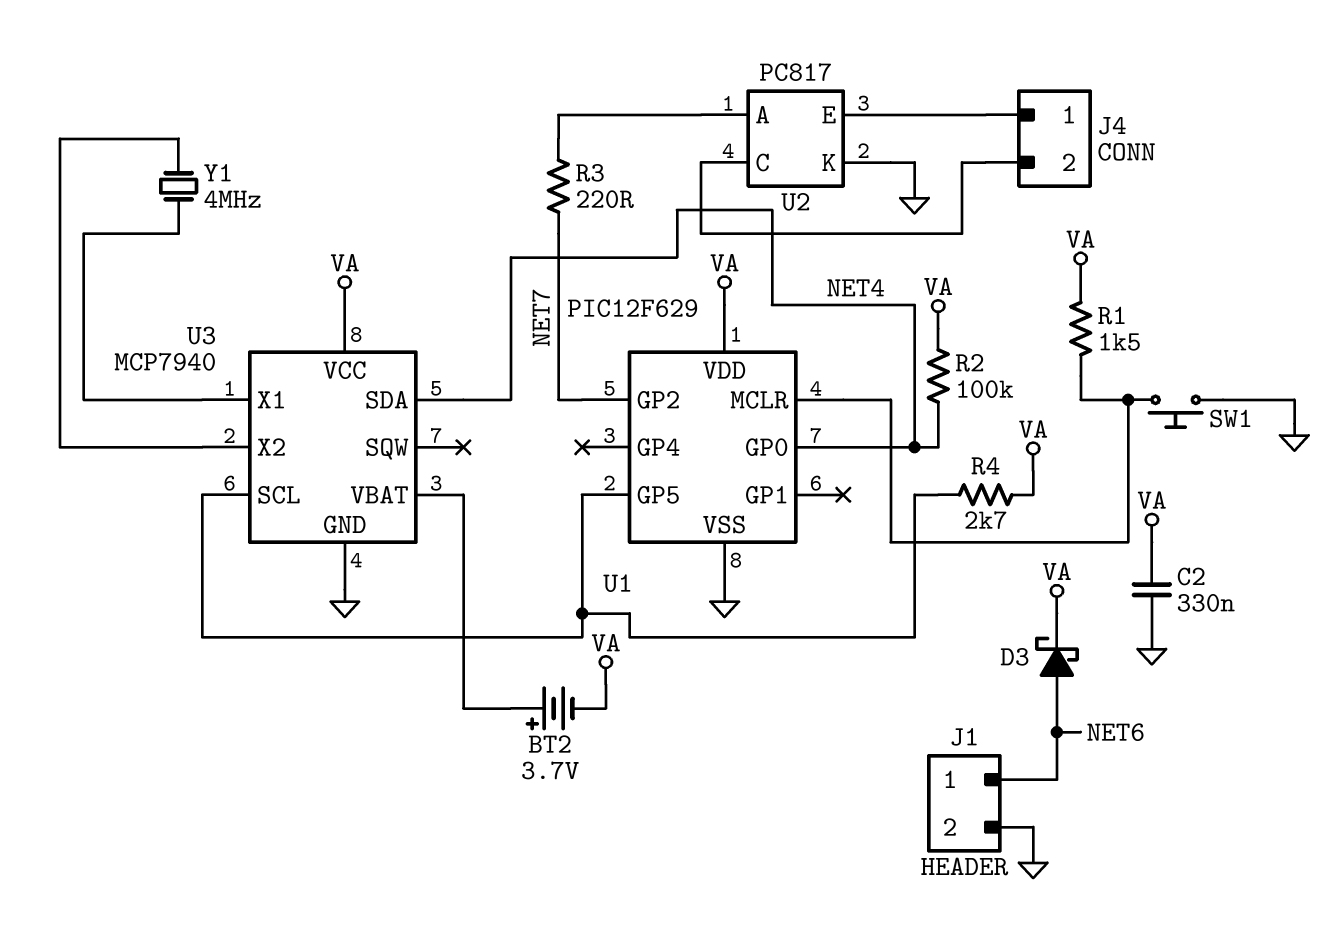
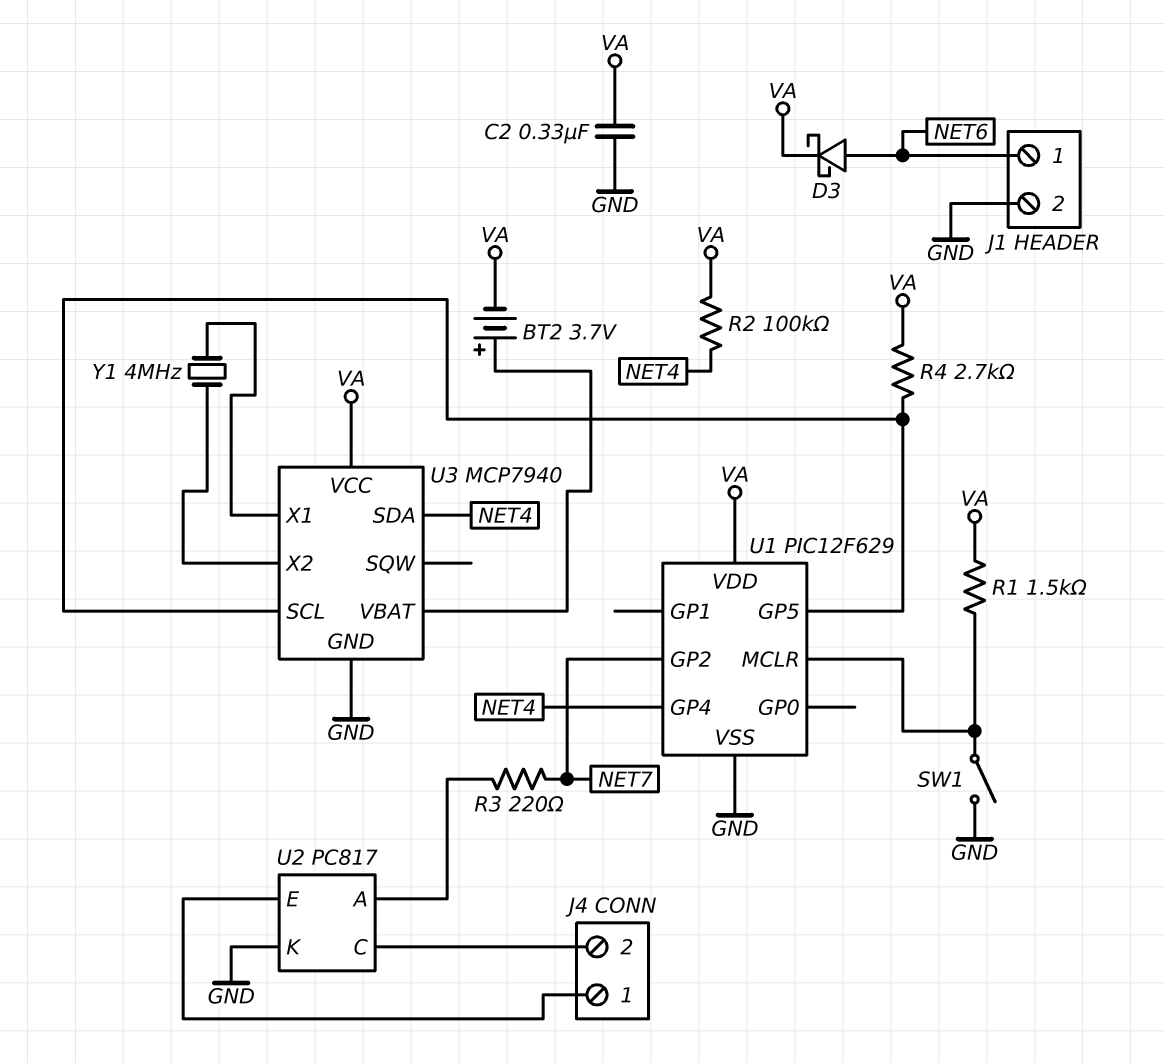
SW1: button (GND, U1/MCLR) -> switch (GND, U1/MCLR)
U1 pin GP0: NET4 -> none
U1 pin GP4: none -> NET4

